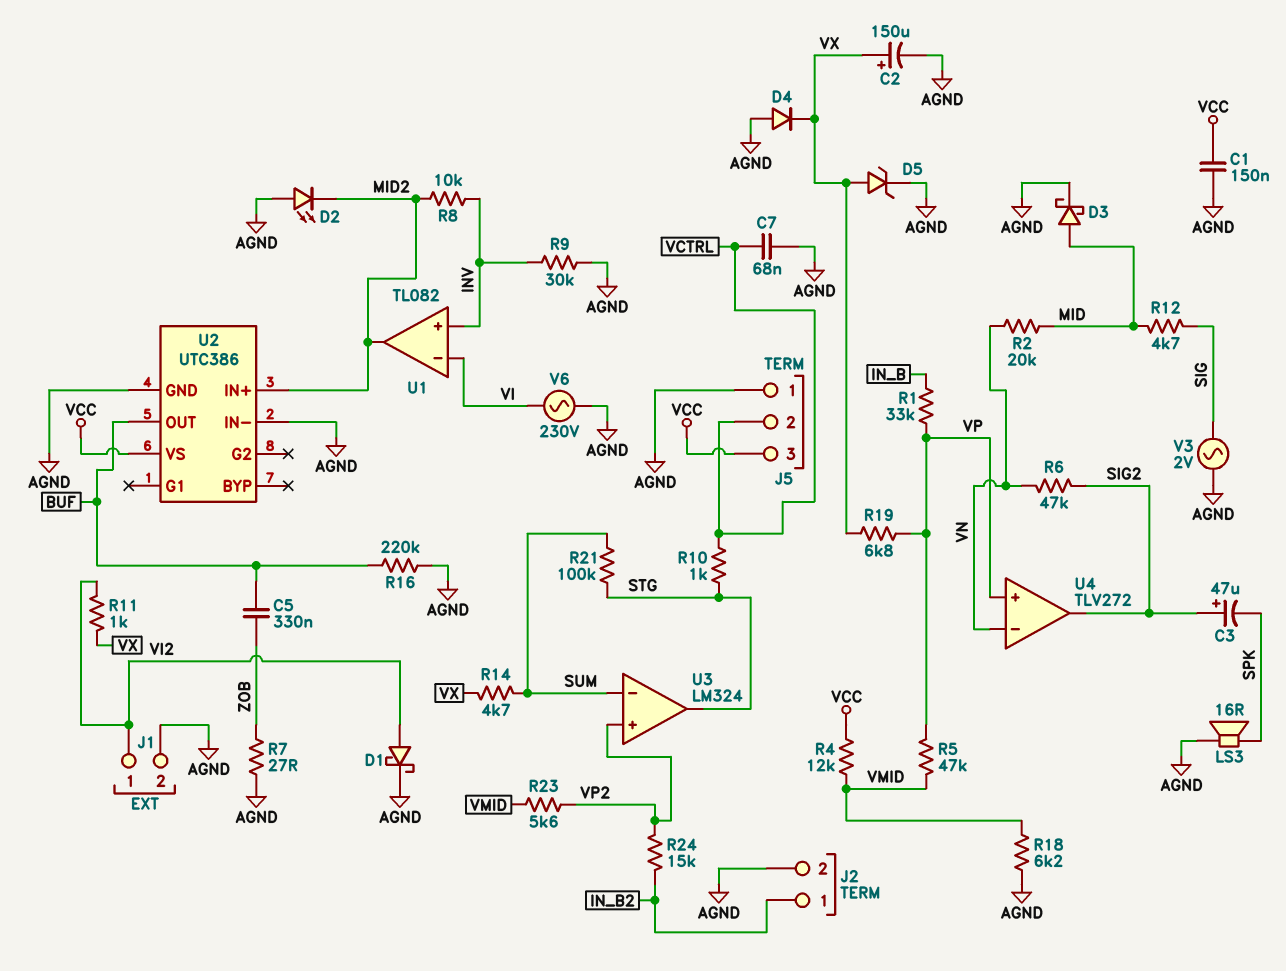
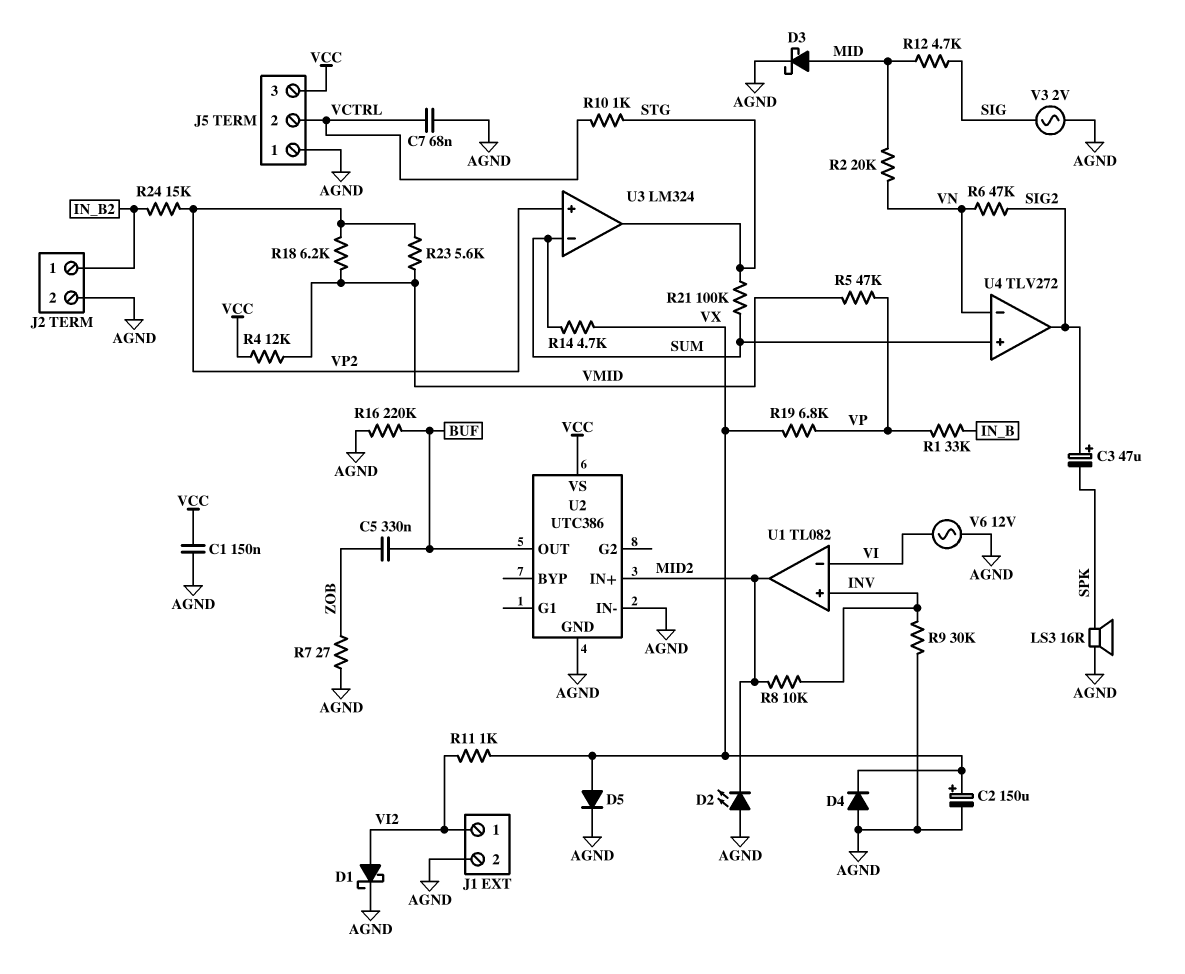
D5: zener (A VX, K AGND) -> diode (A VX, K AGND)
R18: 6.2k (AGND, VMID) -> 6.2k (VMID, VP2)
U4 pin in+: VP -> SUM
V6: AC 230V (AGND, VI) -> AC 12V (AGND, VI)

